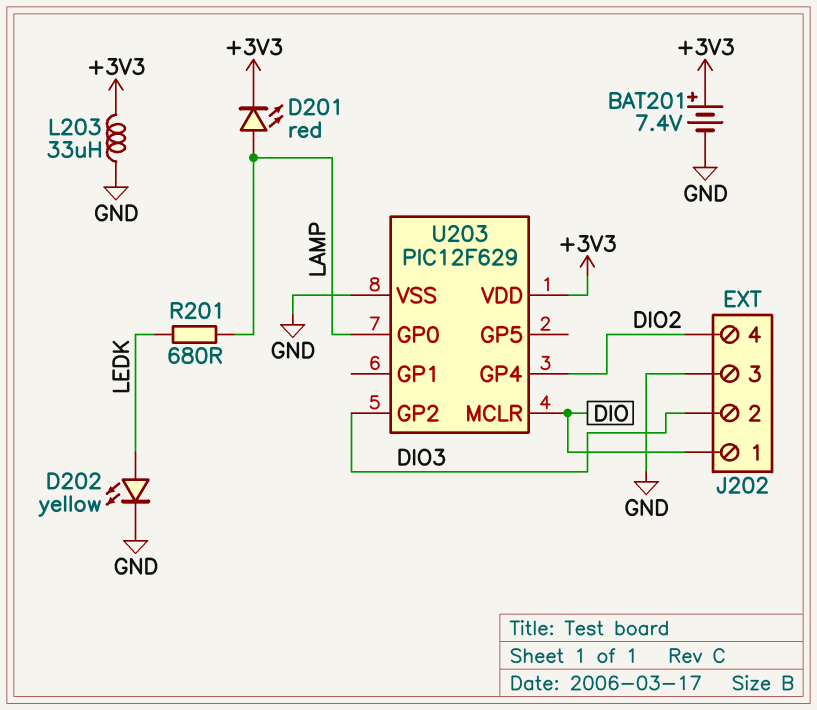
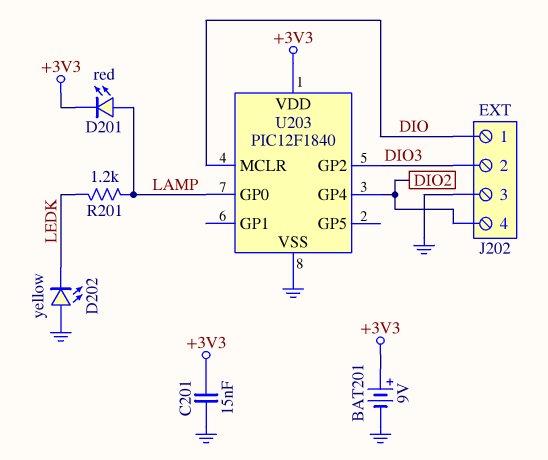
BAT201: 7.4V (plus +3V3, minus GND) -> 9V (plus +3V3, minus GND)
C201: none -> 15nF (+3V3, GND)
D202: LED yellow (A LEDK, K GND) -> LED yellow (A GND, K LEDK)
L203: 33uH (+3V3, GND) -> none
R201: 680 (LAMP, LEDK) -> 1.2k (LAMP, LEDK)
U203: PIC12F629 -> PIC12F1840

